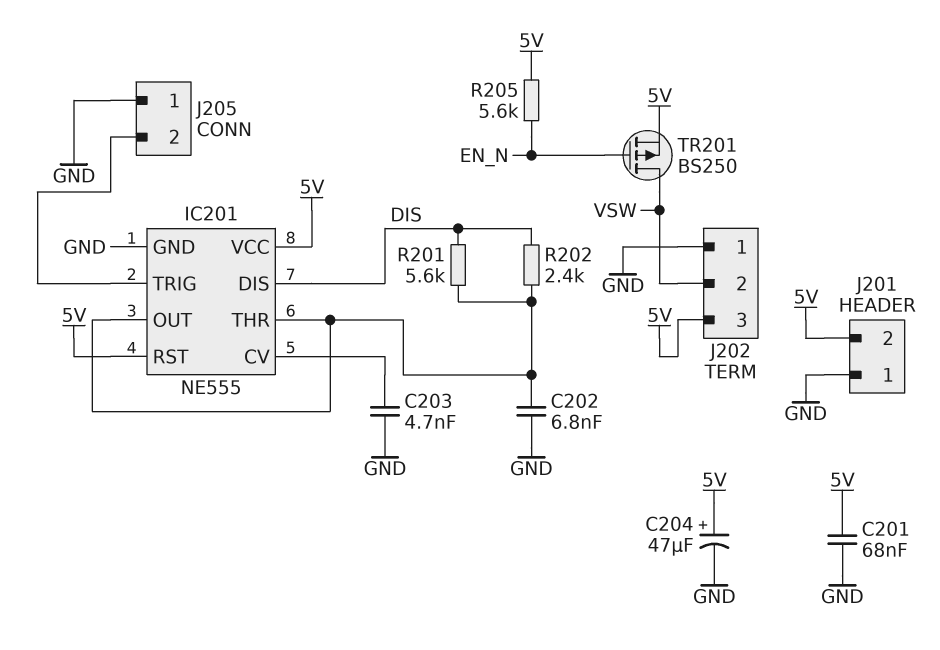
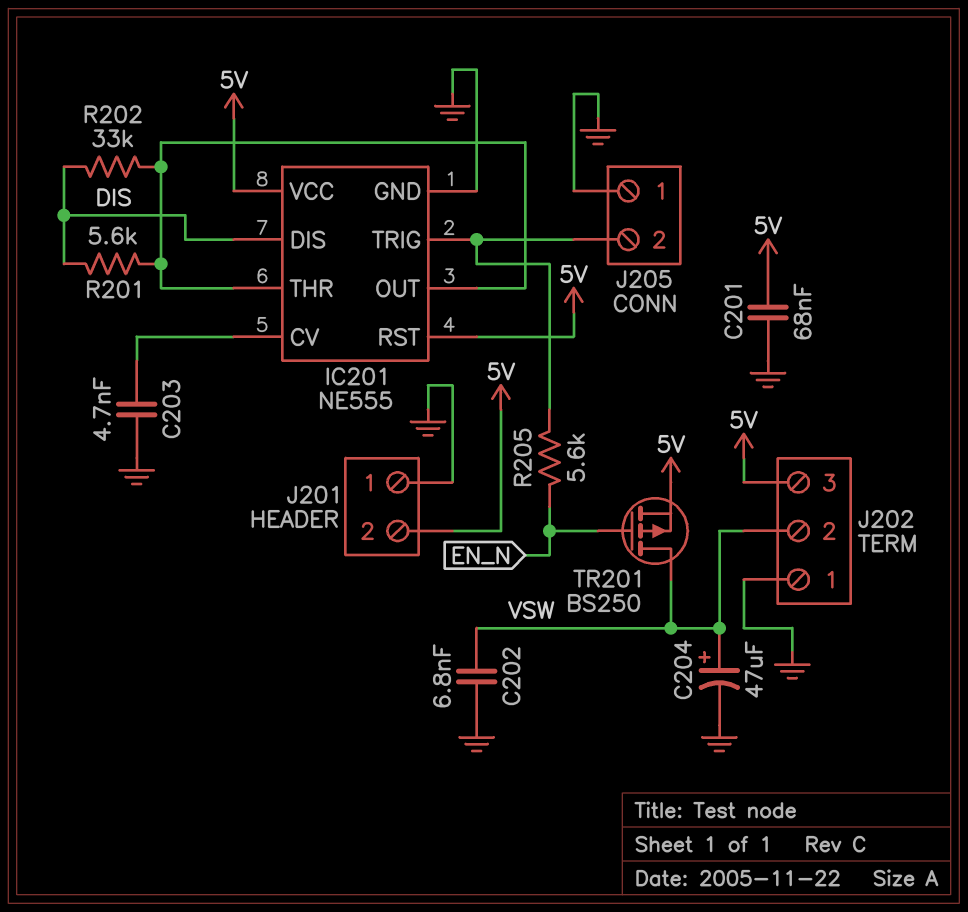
C202: 6.8nF (GND, IC201/OUT) -> 6.8nF (GND, VSW)
C204: 47uF (plus 5V, minus GND) -> 47uF (plus VSW, minus GND)
R202: 2.4k (DIS, IC201/OUT) -> 33k (DIS, IC201/OUT)
R205: 5.6k (5V, EN_N) -> 5.6k (EN_N, IC201/TRIG)

